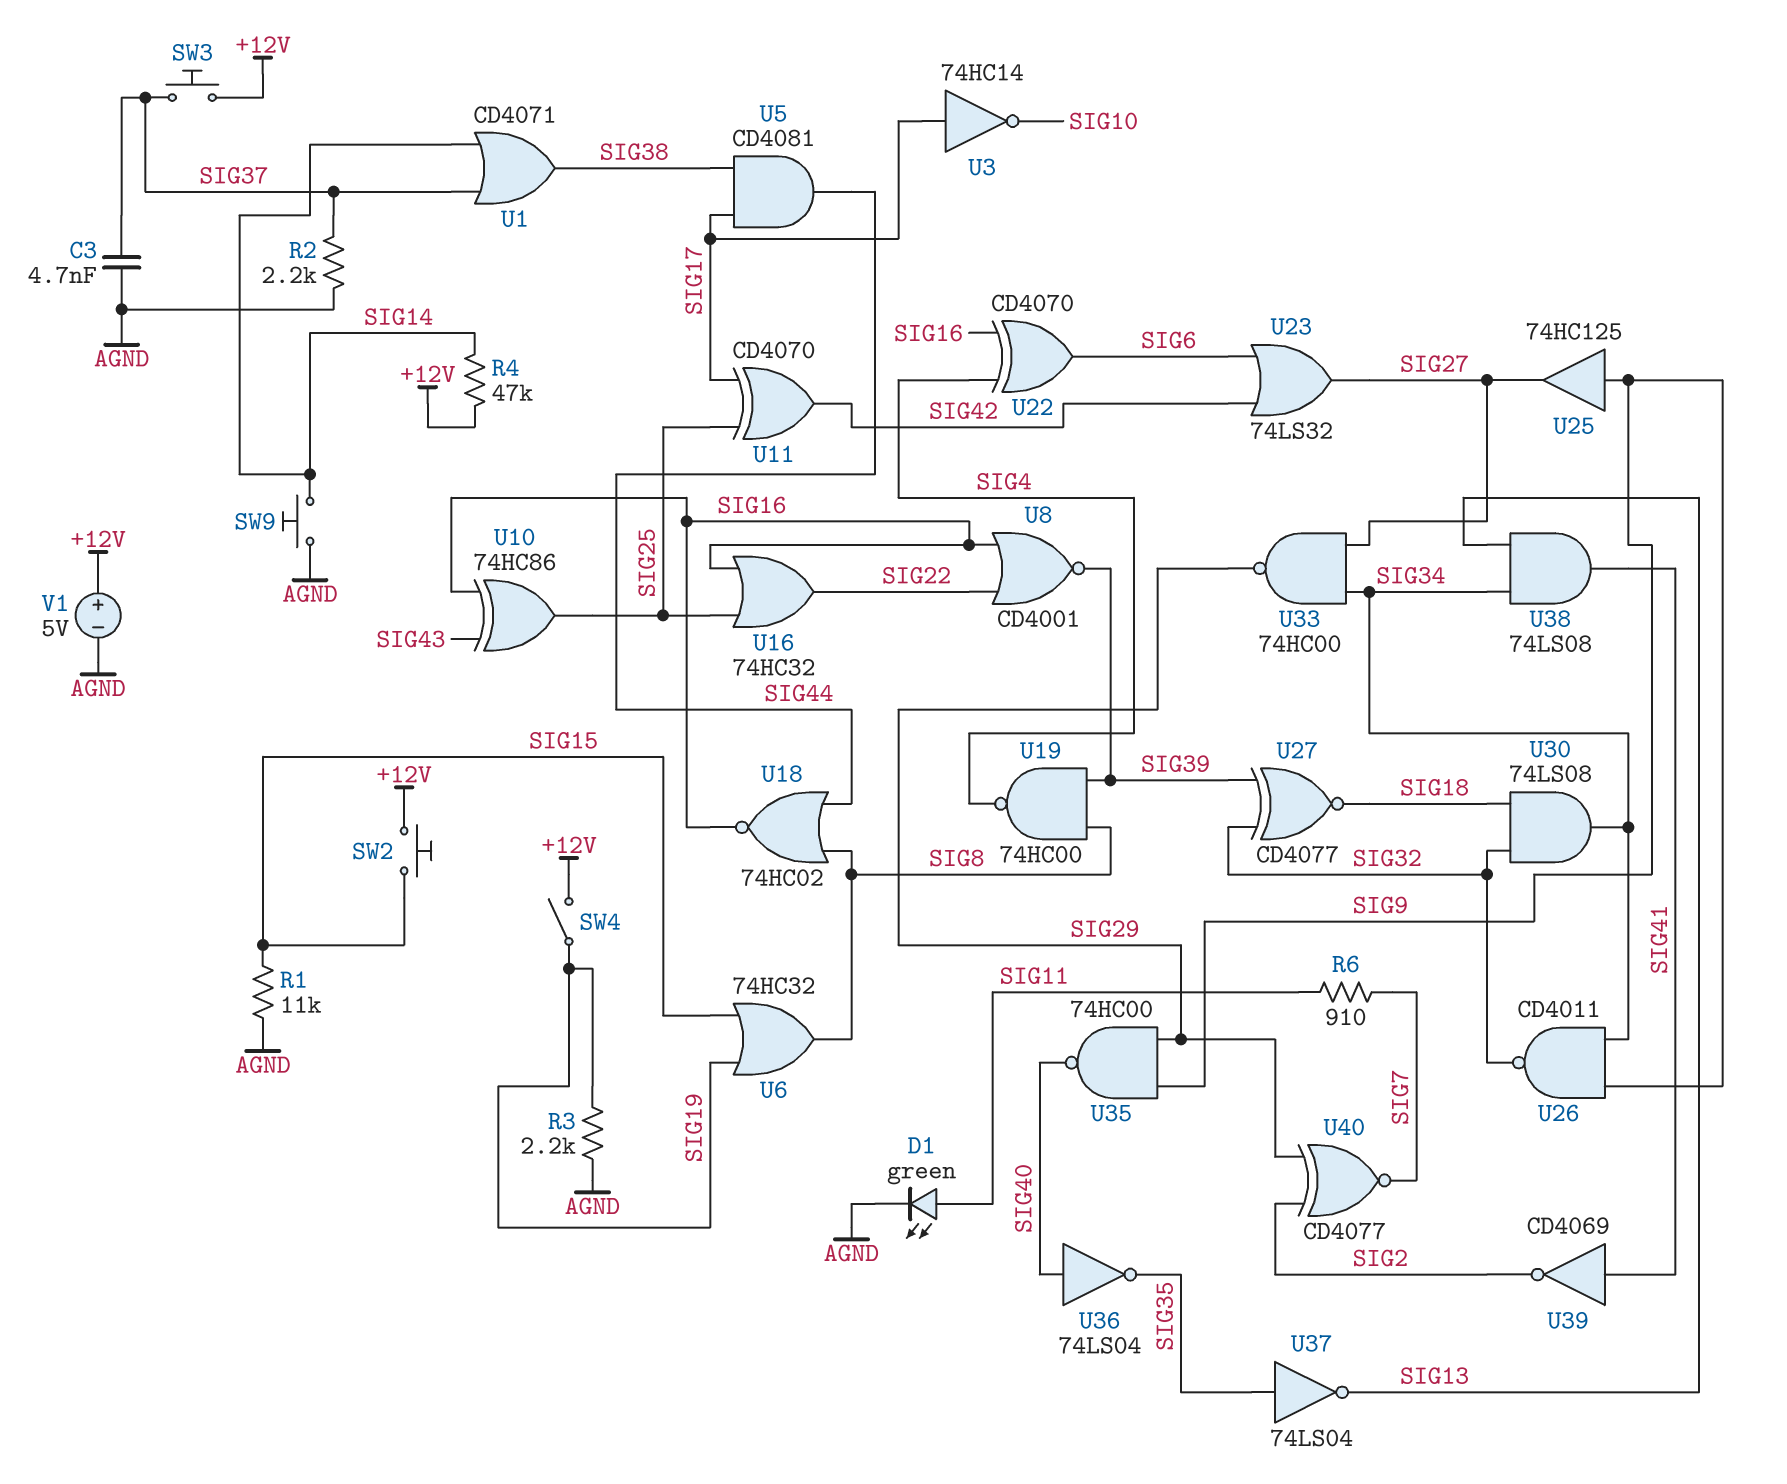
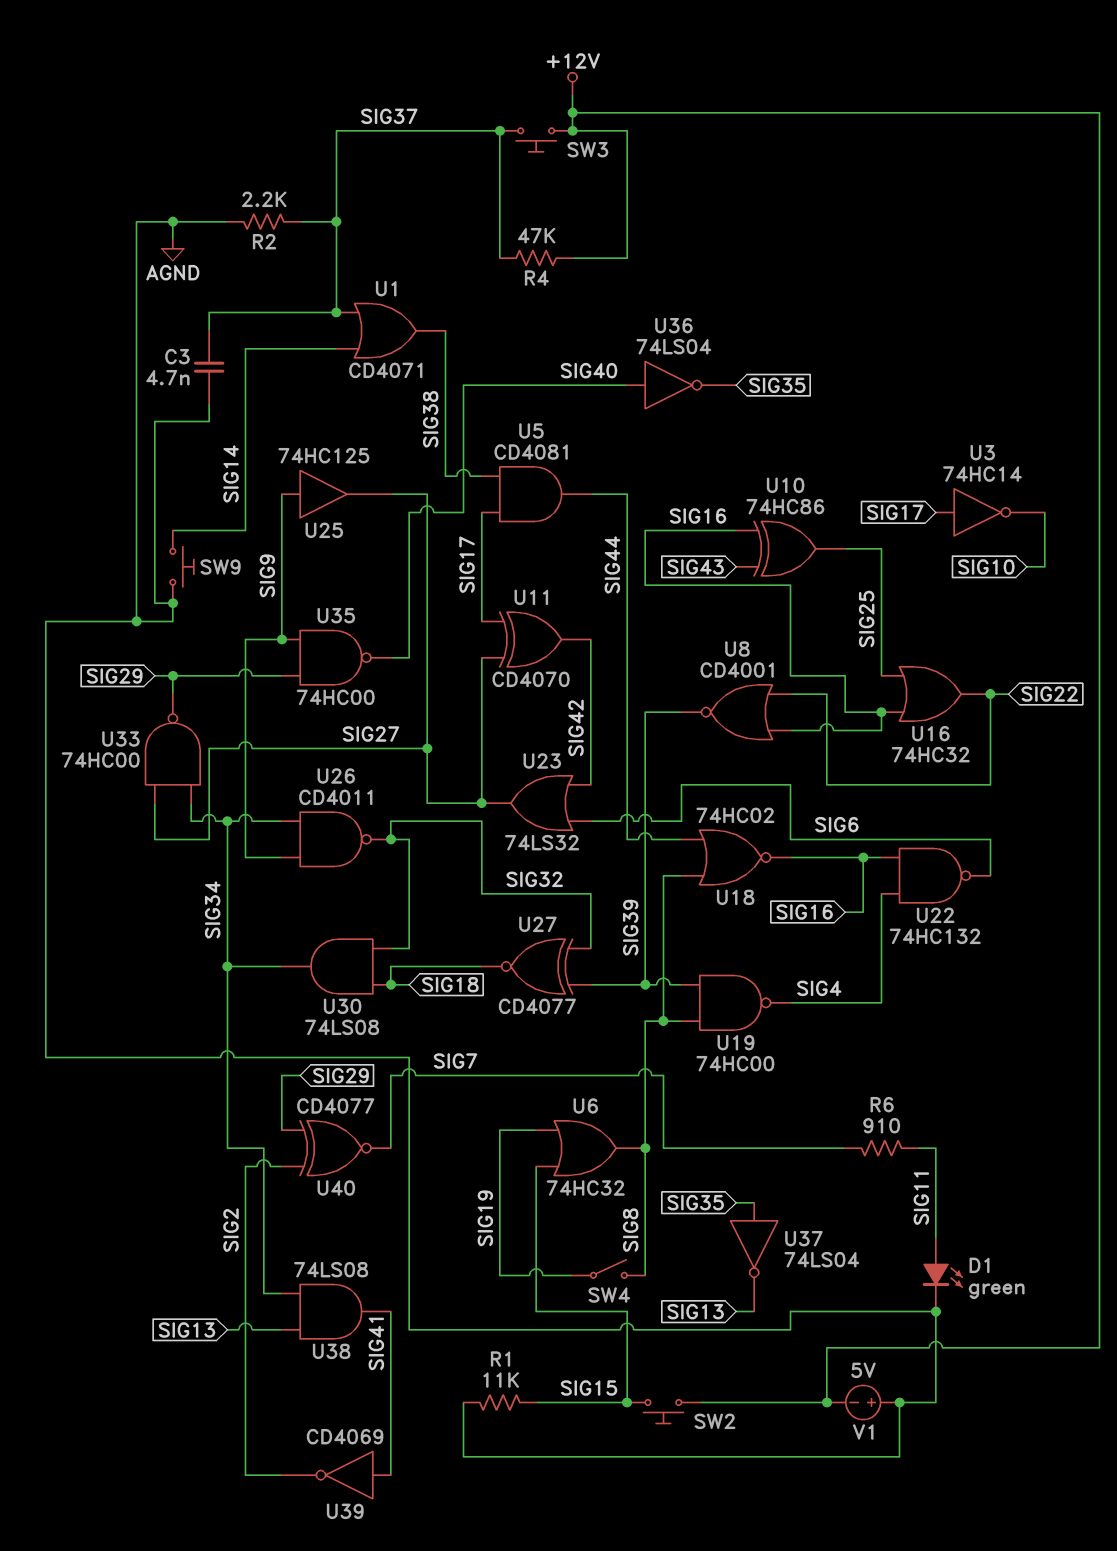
R3: 2.2k (AGND, SIG19) -> none
R4: 47k (+12V, SIG14) -> 47k (+12V, SIG37)
SW4: switch (+12V, SIG19) -> switch (SIG8, SIG19)
U11: XOR CD4070 (in SIG17, in SIG25, out SIG42) -> XOR CD4070 (in SIG17, in SIG27, out SIG42)
U22: XOR CD4070 (in SIG4, in SIG16, out SIG6) -> NAND 74HC132 (in SIG4, in SIG16, out SIG6)
V1: 5V (plus +12V, minus AGND) -> 5V (plus AGND, minus +12V)

